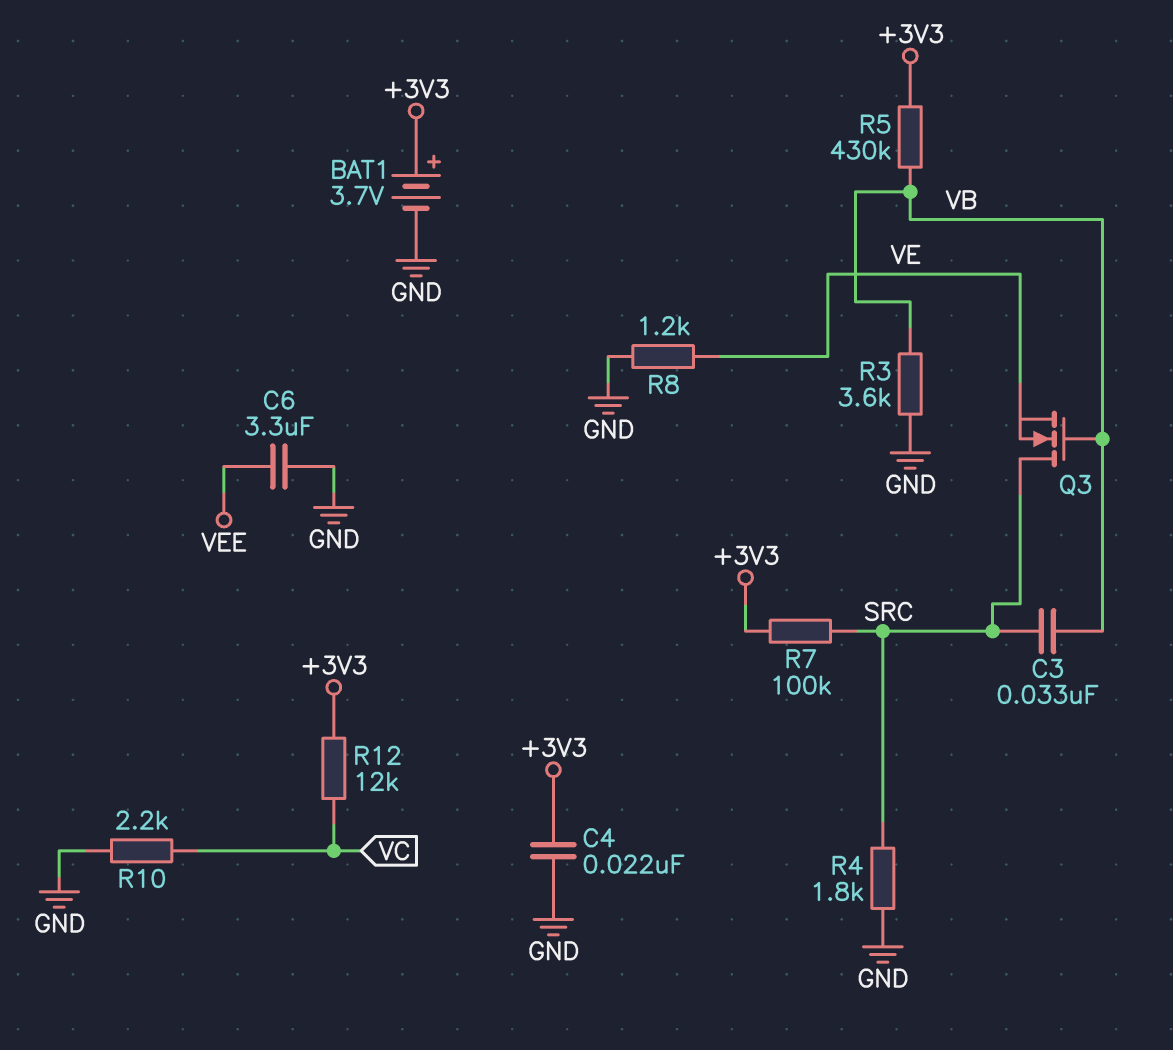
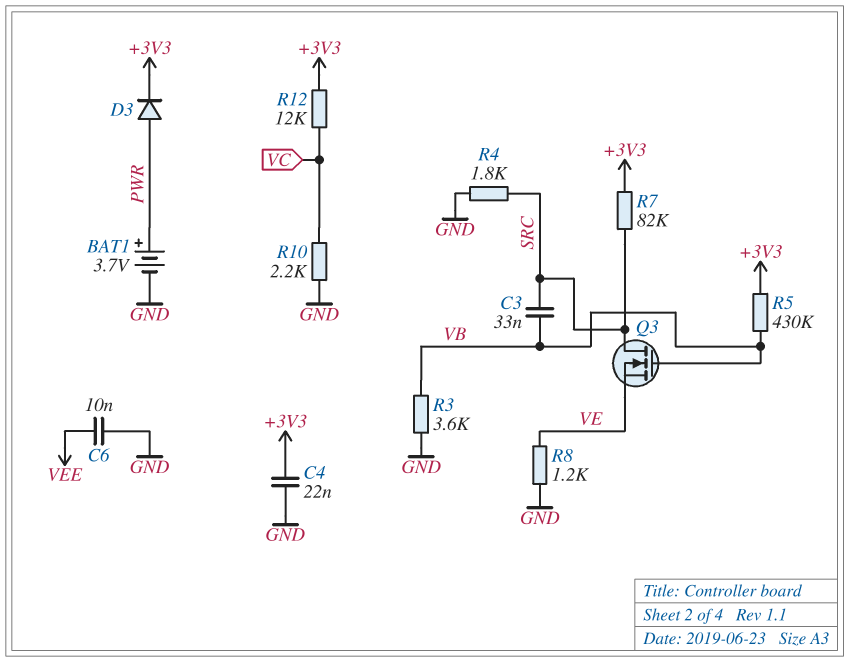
BAT1: 3.7V (plus +3V3, minus GND) -> 3.7V (plus PWR, minus GND)
C6: 3.3uF (GND, VEE) -> 10nF (GND, VEE)
D3: none -> diode (A PWR, K +3V3)
R7: 100k (+3V3, SRC) -> 82k (+3V3, SRC)

